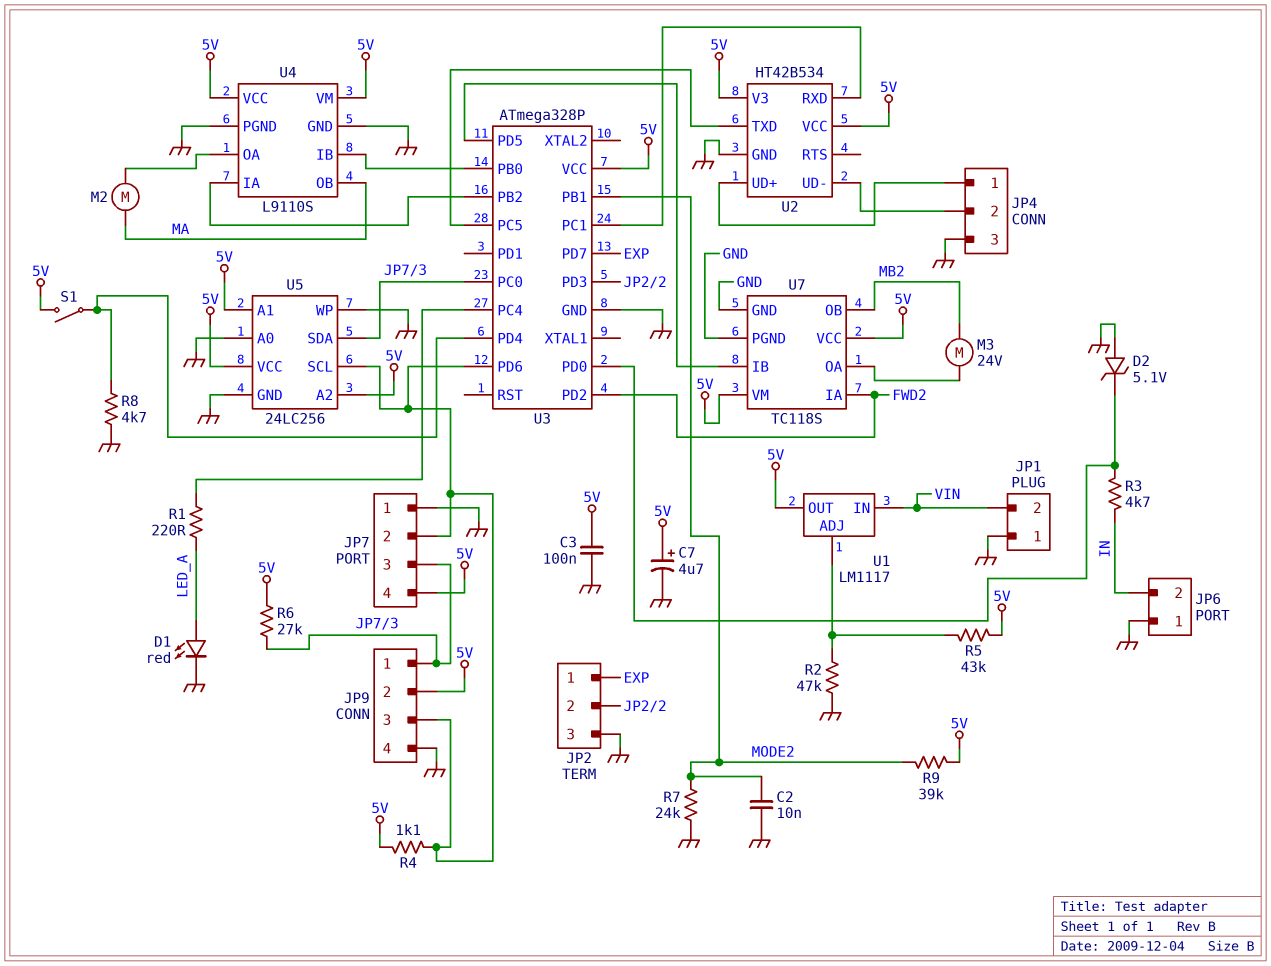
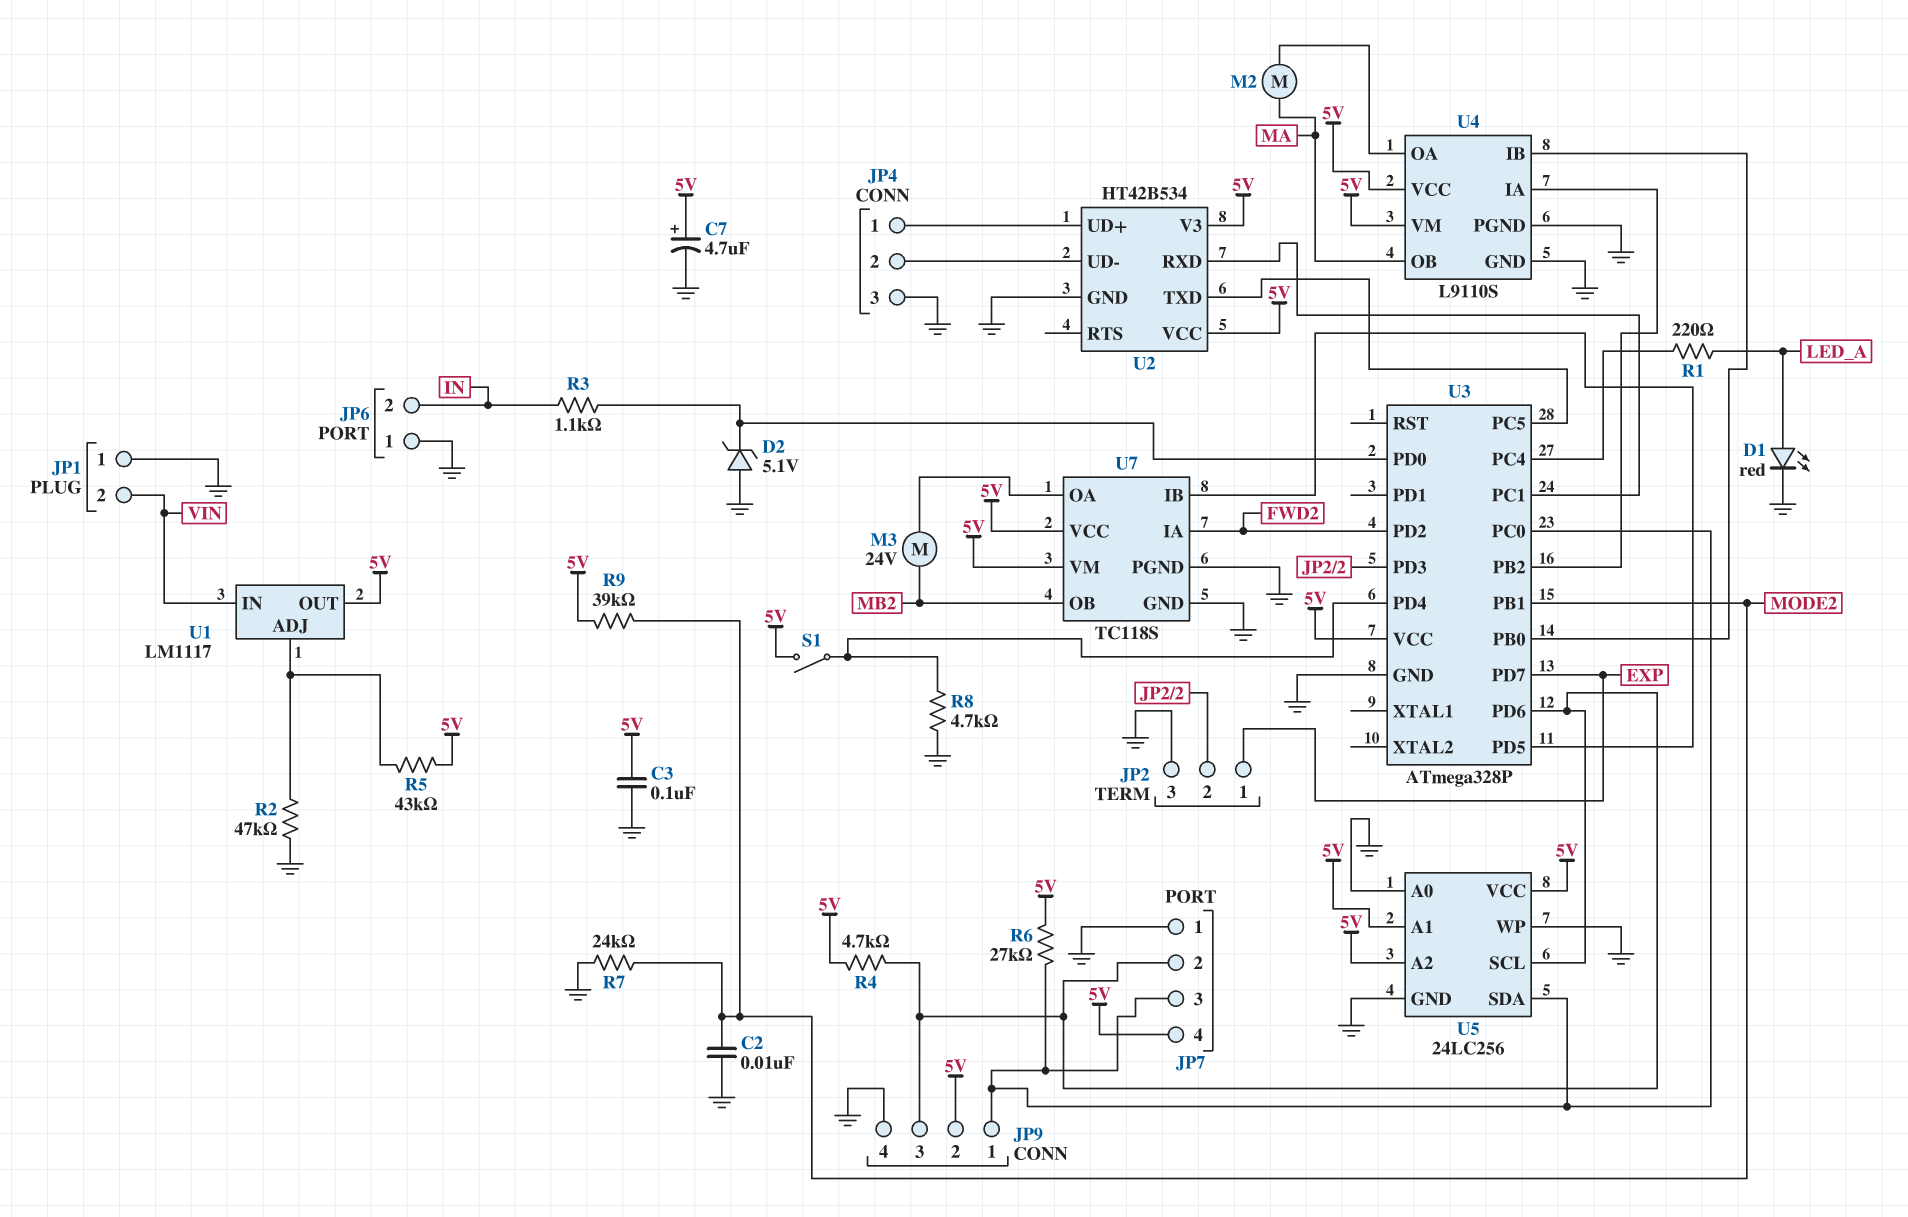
R3: 4.7k (IN, U3/PD0) -> 1.1k (IN, U3/PD0)
R4: 1.1k (5V, JP7/2) -> 4.7k (5V, JP7/2)

